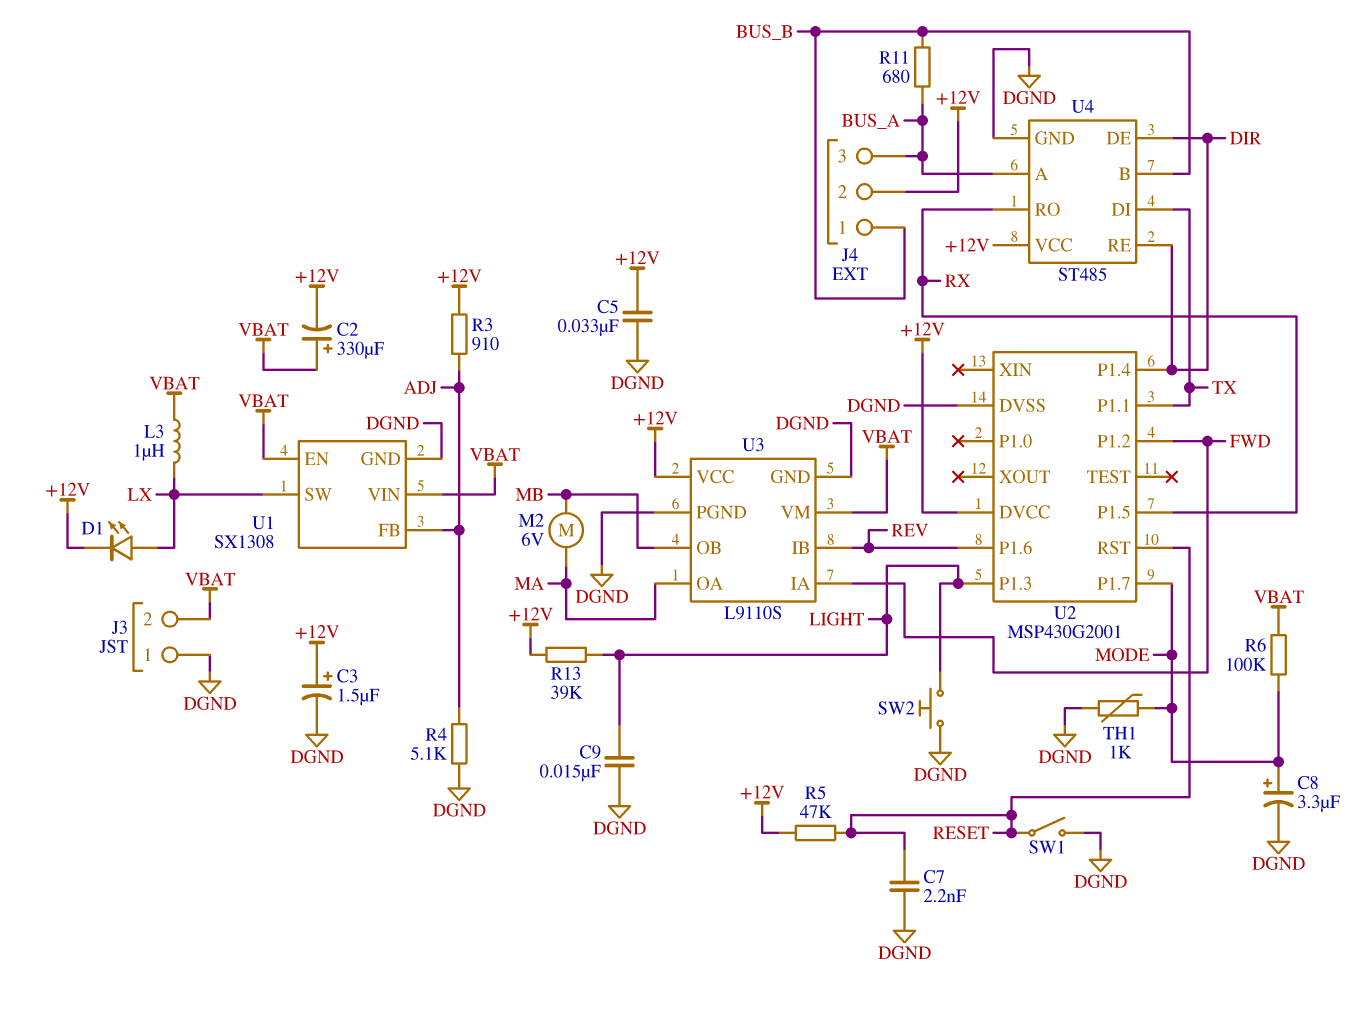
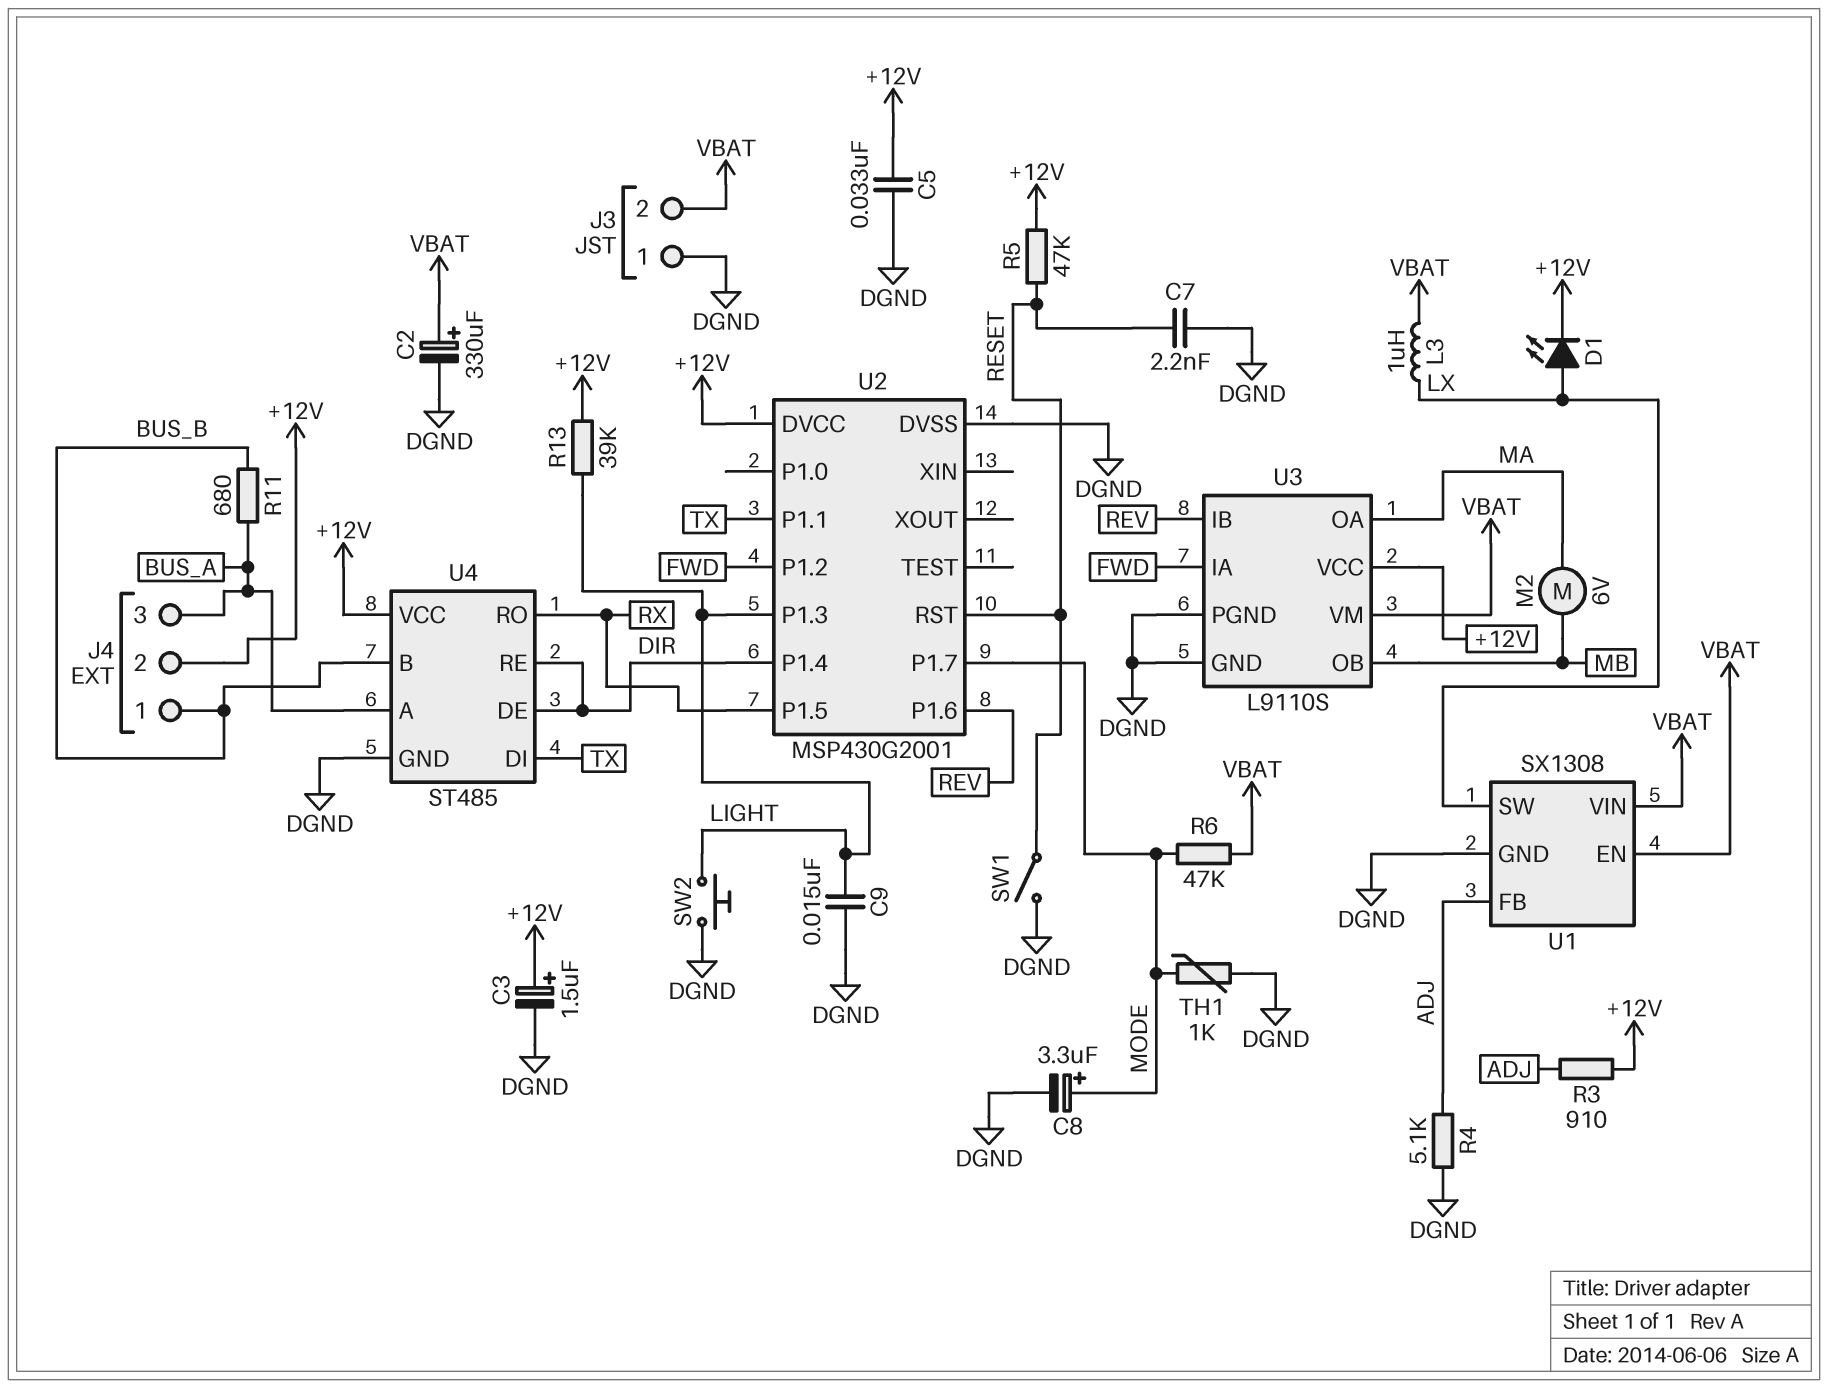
C2: 330uF (plus VBAT, minus +12V) -> 330uF (plus VBAT, minus DGND)
R6: 100k (MODE, VBAT) -> 47k (MODE, VBAT)

